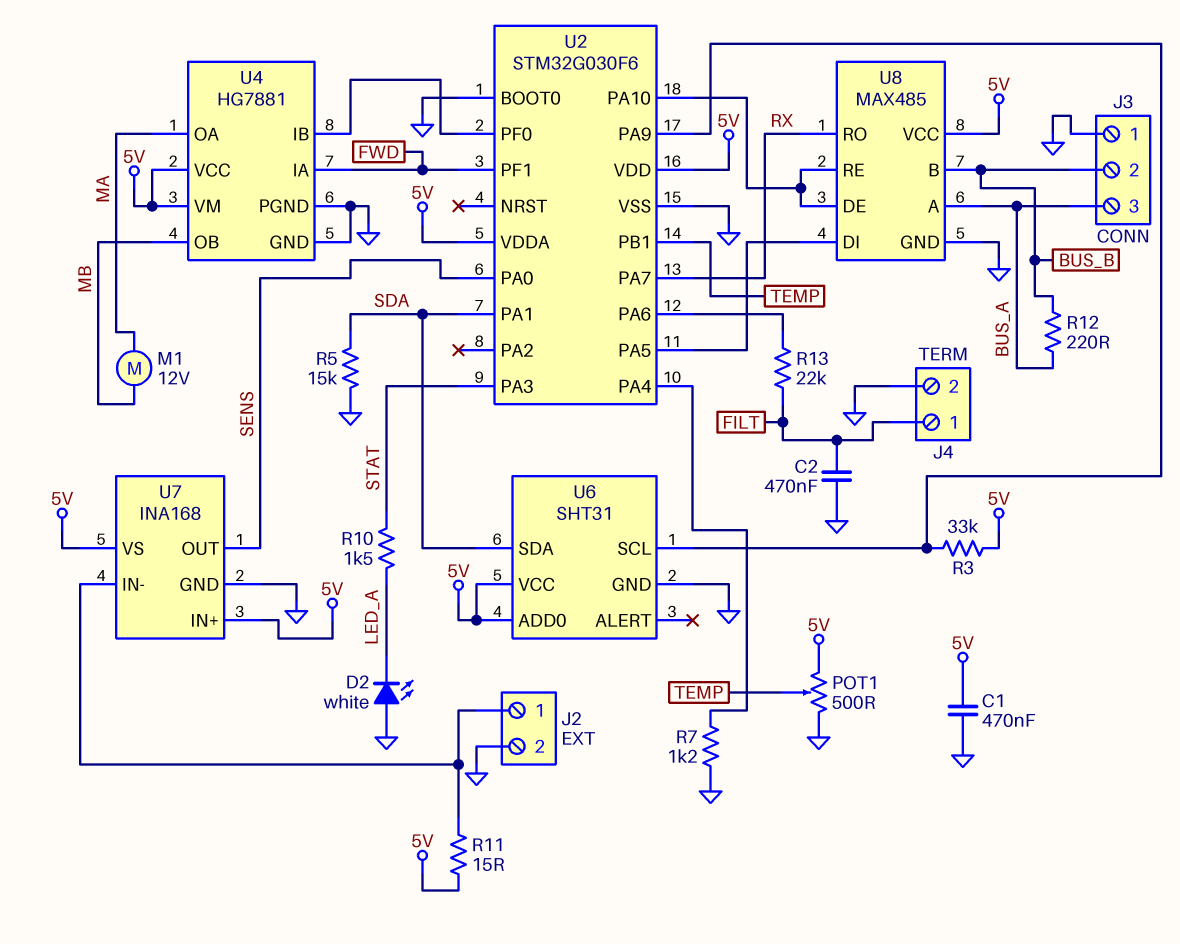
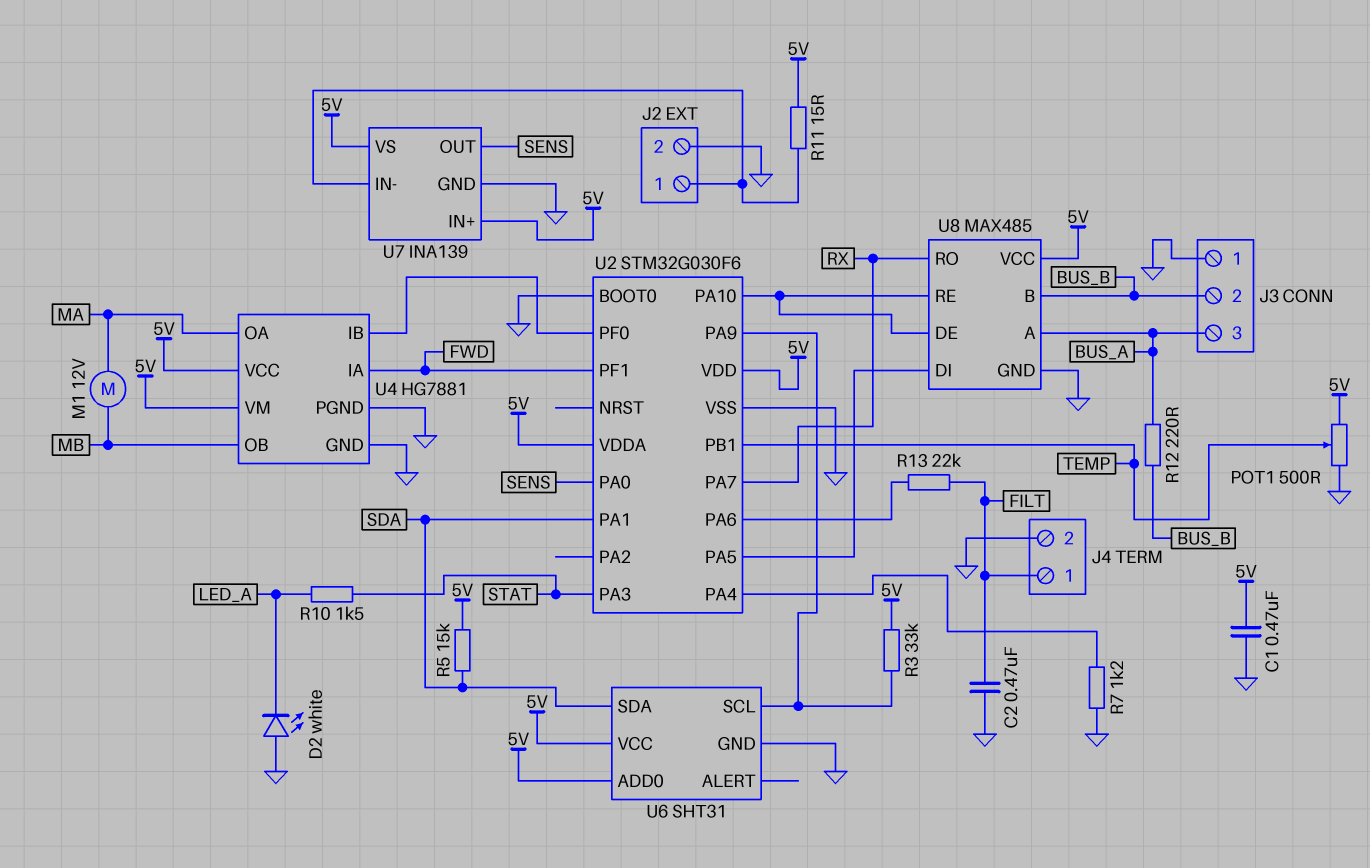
R5: 15k (GND, SDA) -> 15k (5V, SDA)
U7: INA168 -> INA139

